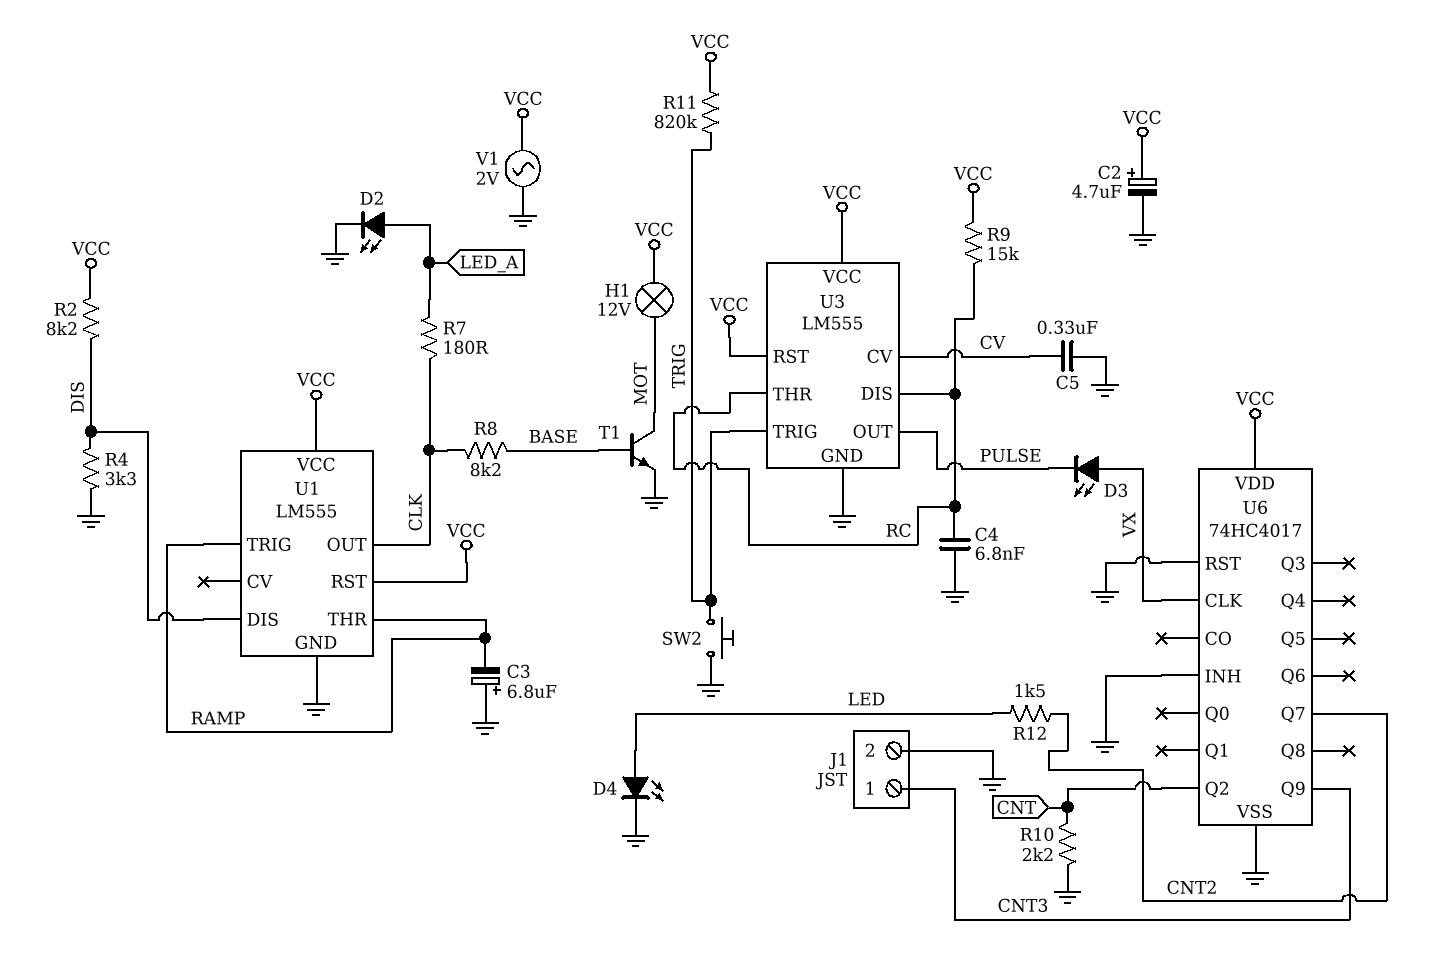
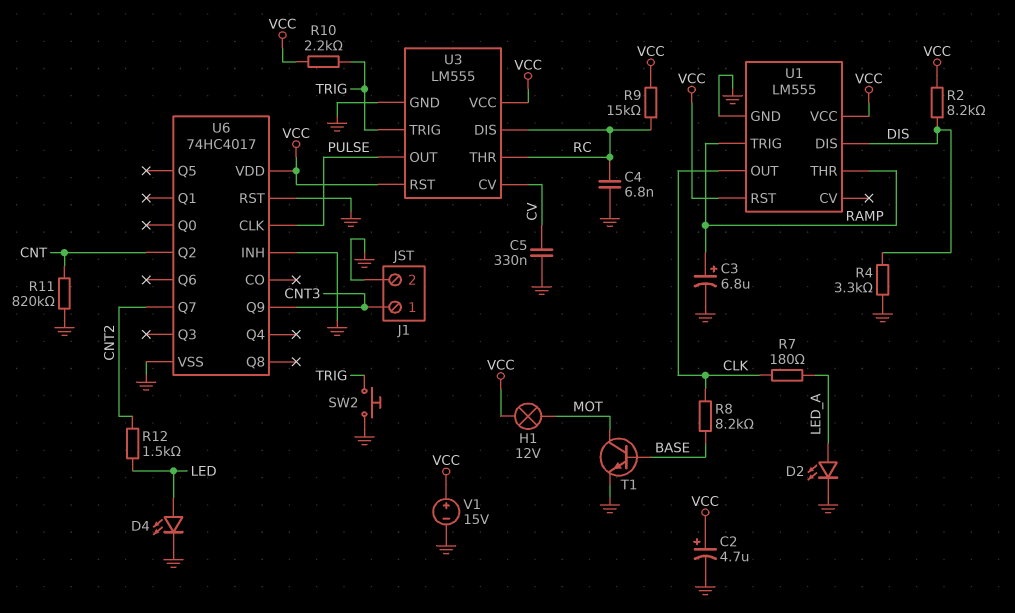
C3: 6.8uF (plus GND, minus RAMP) -> 6.8uF (plus RAMP, minus GND)
D3: LED (A VX, K PULSE) -> none
R10: 2.2k (CNT, GND) -> 2.2k (TRIG, VCC)
R11: 820k (TRIG, VCC) -> 820k (CNT, GND)
U6 pin CLK: VX -> PULSE
V1: AC 2V (GND, VCC) -> 15V (plus VCC, minus GND)

